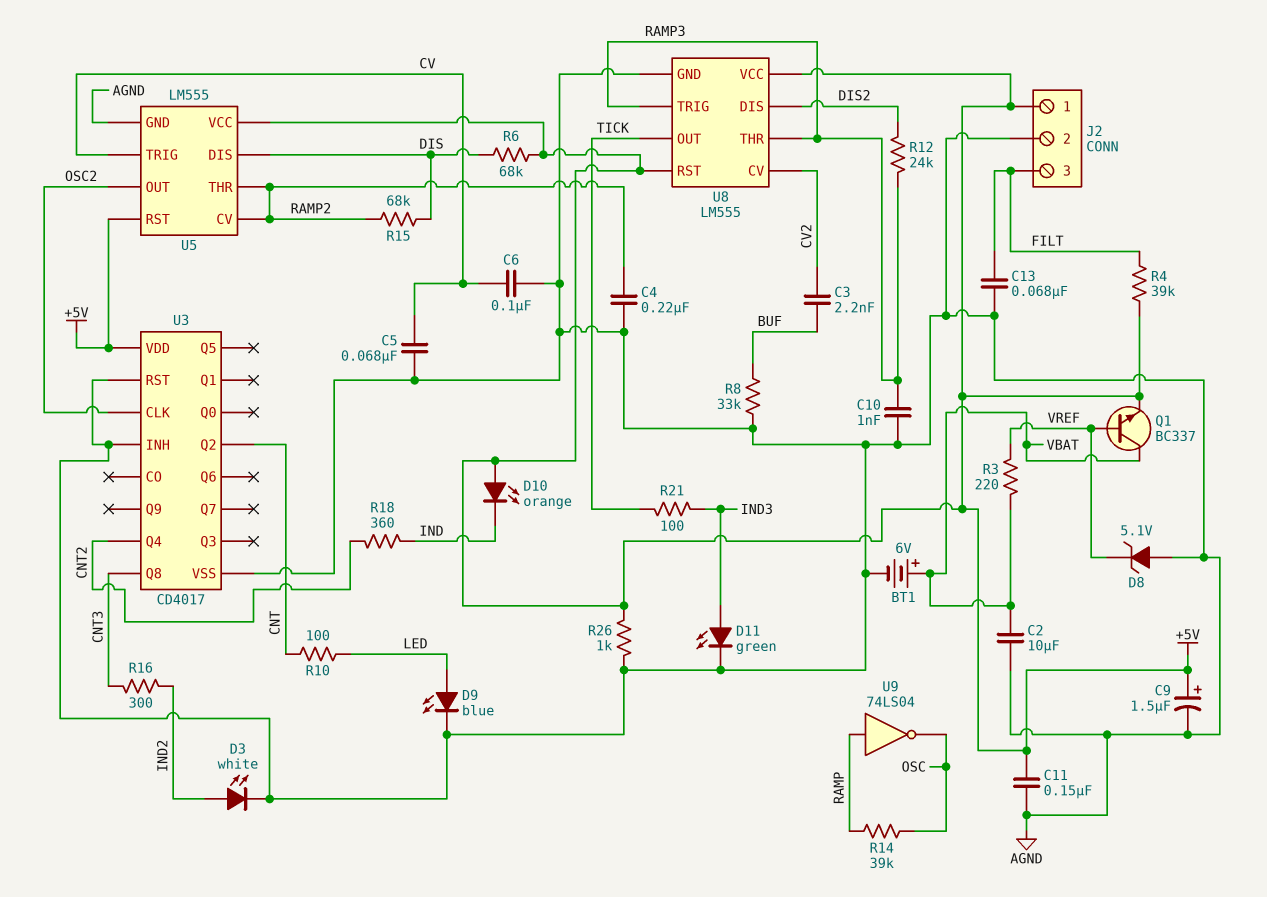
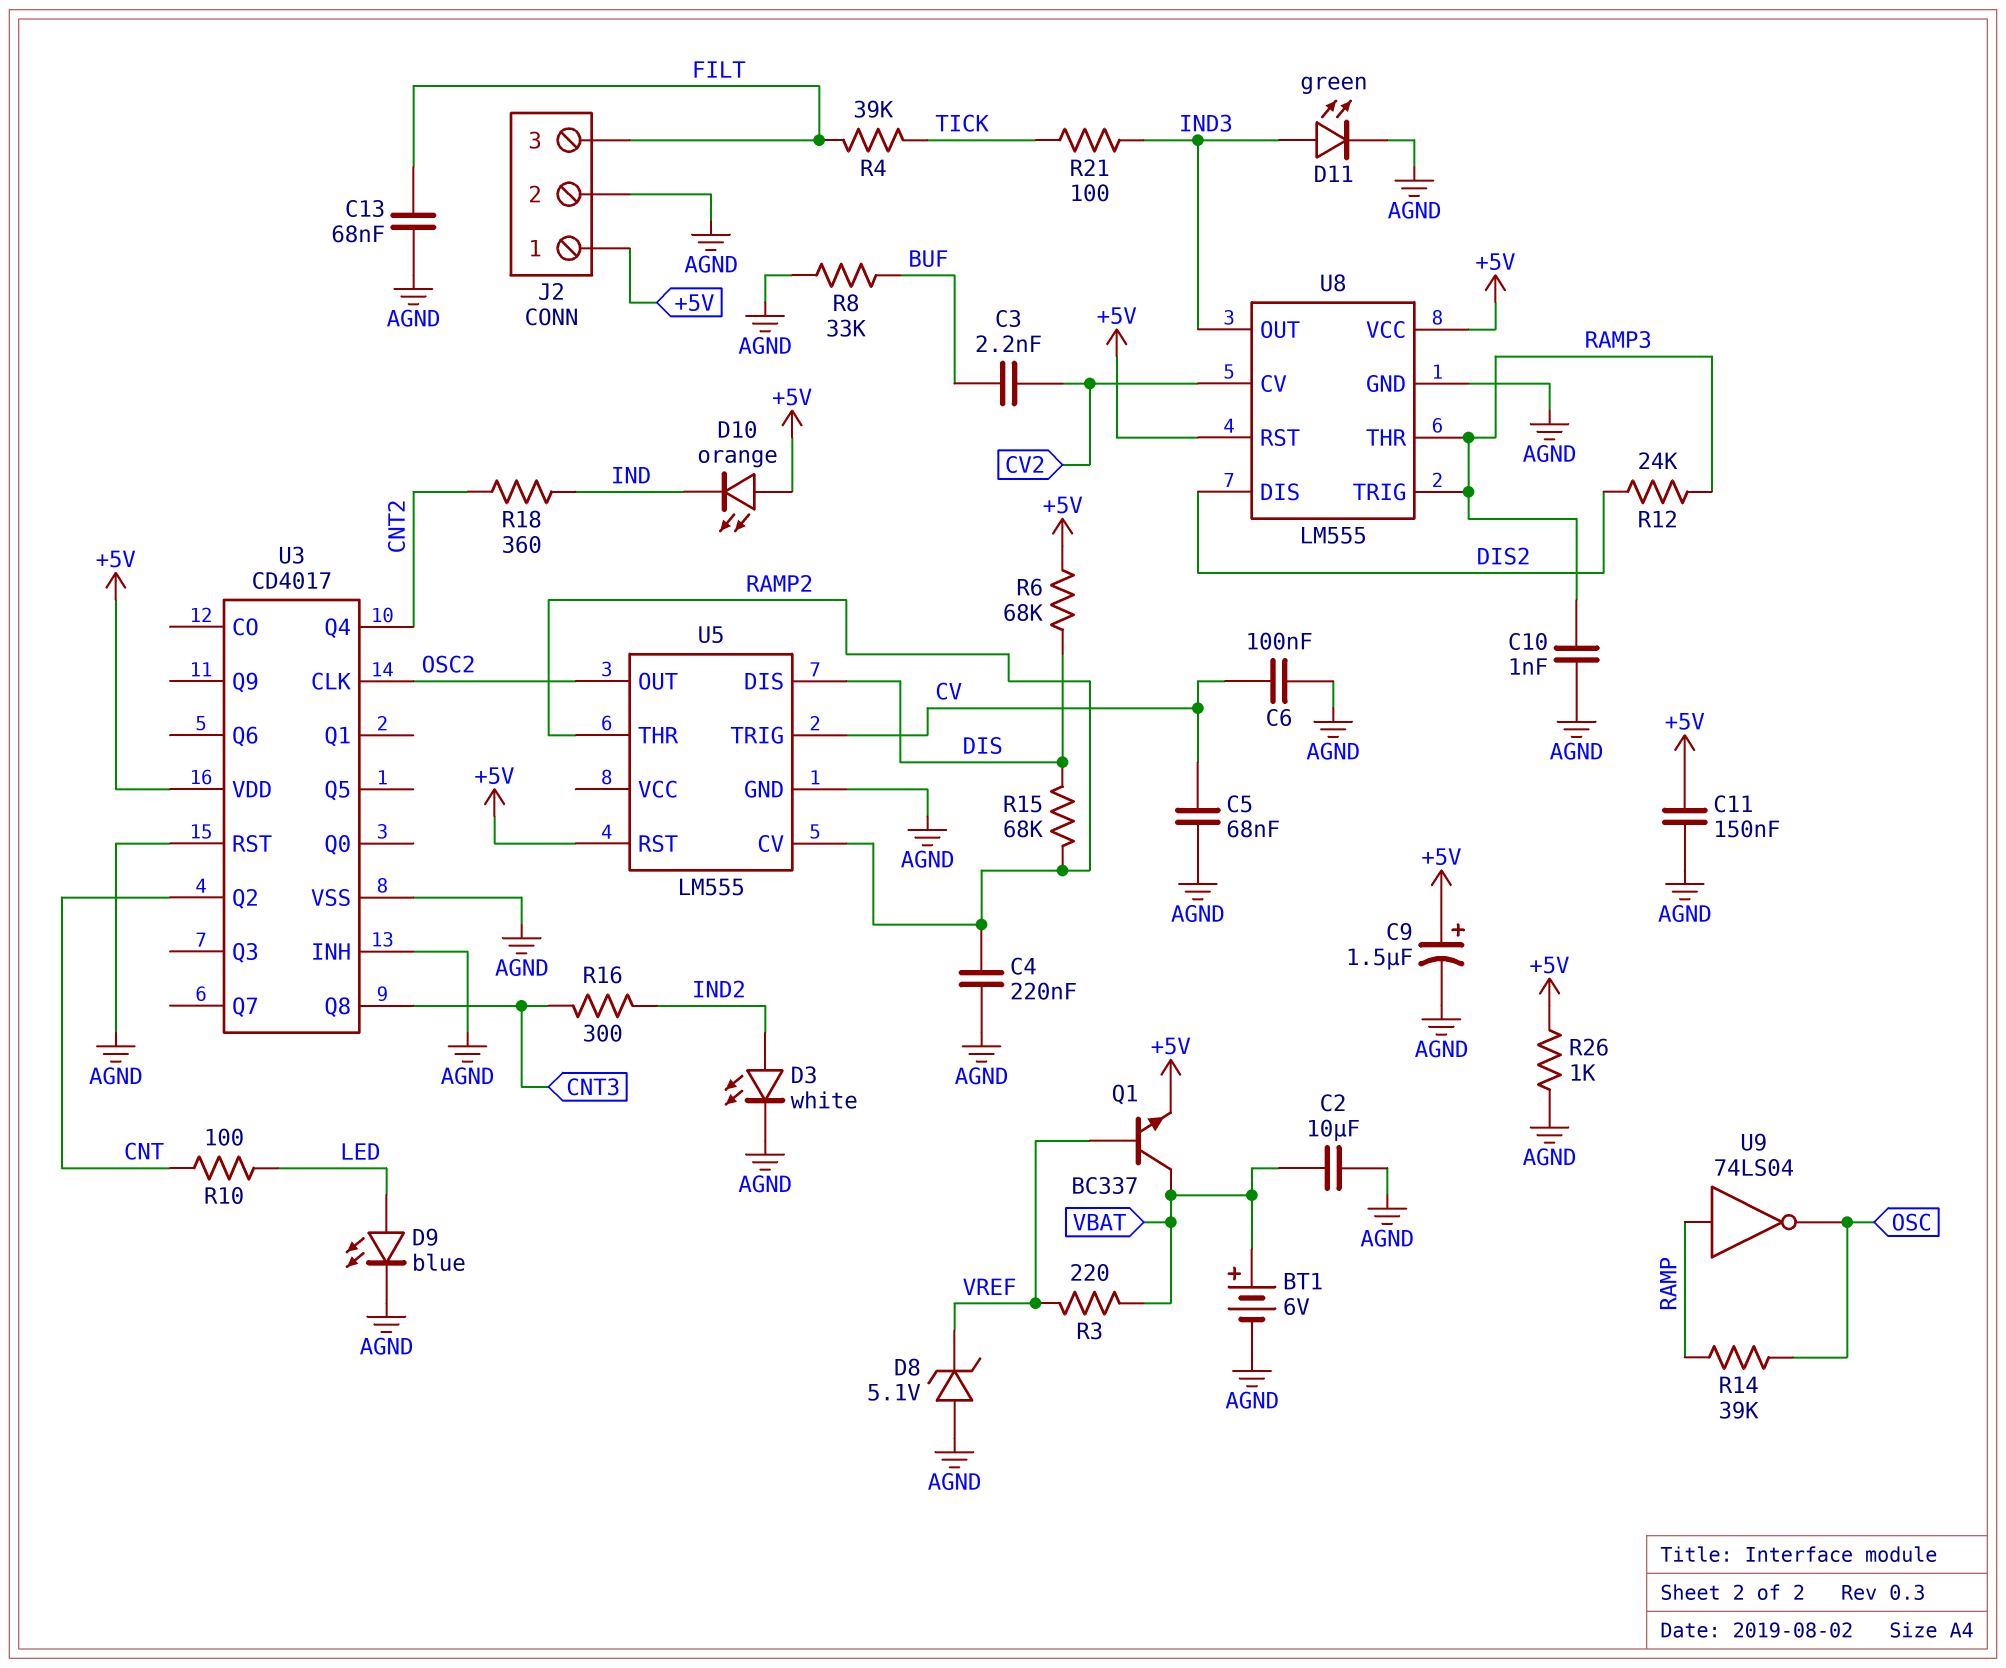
R4: 39k (+5V, FILT) -> 39k (FILT, TICK)
U5 pin VCC: +5V -> none
U8 pin OUT: TICK -> IND3

